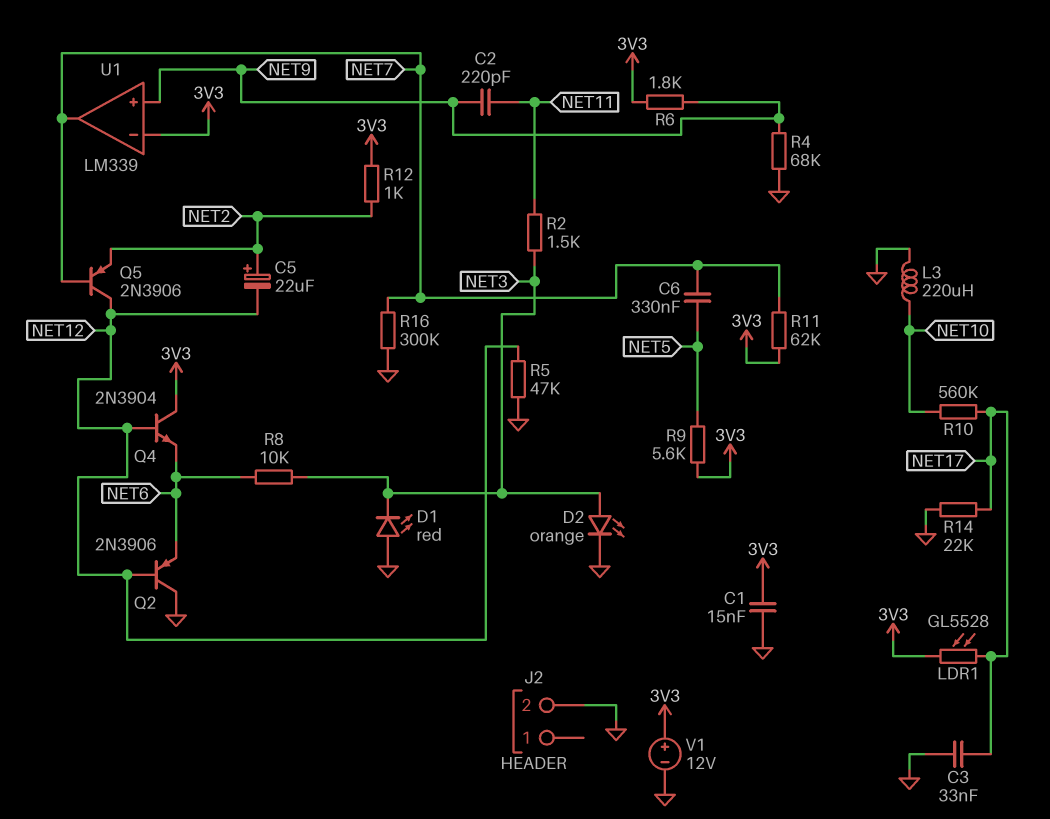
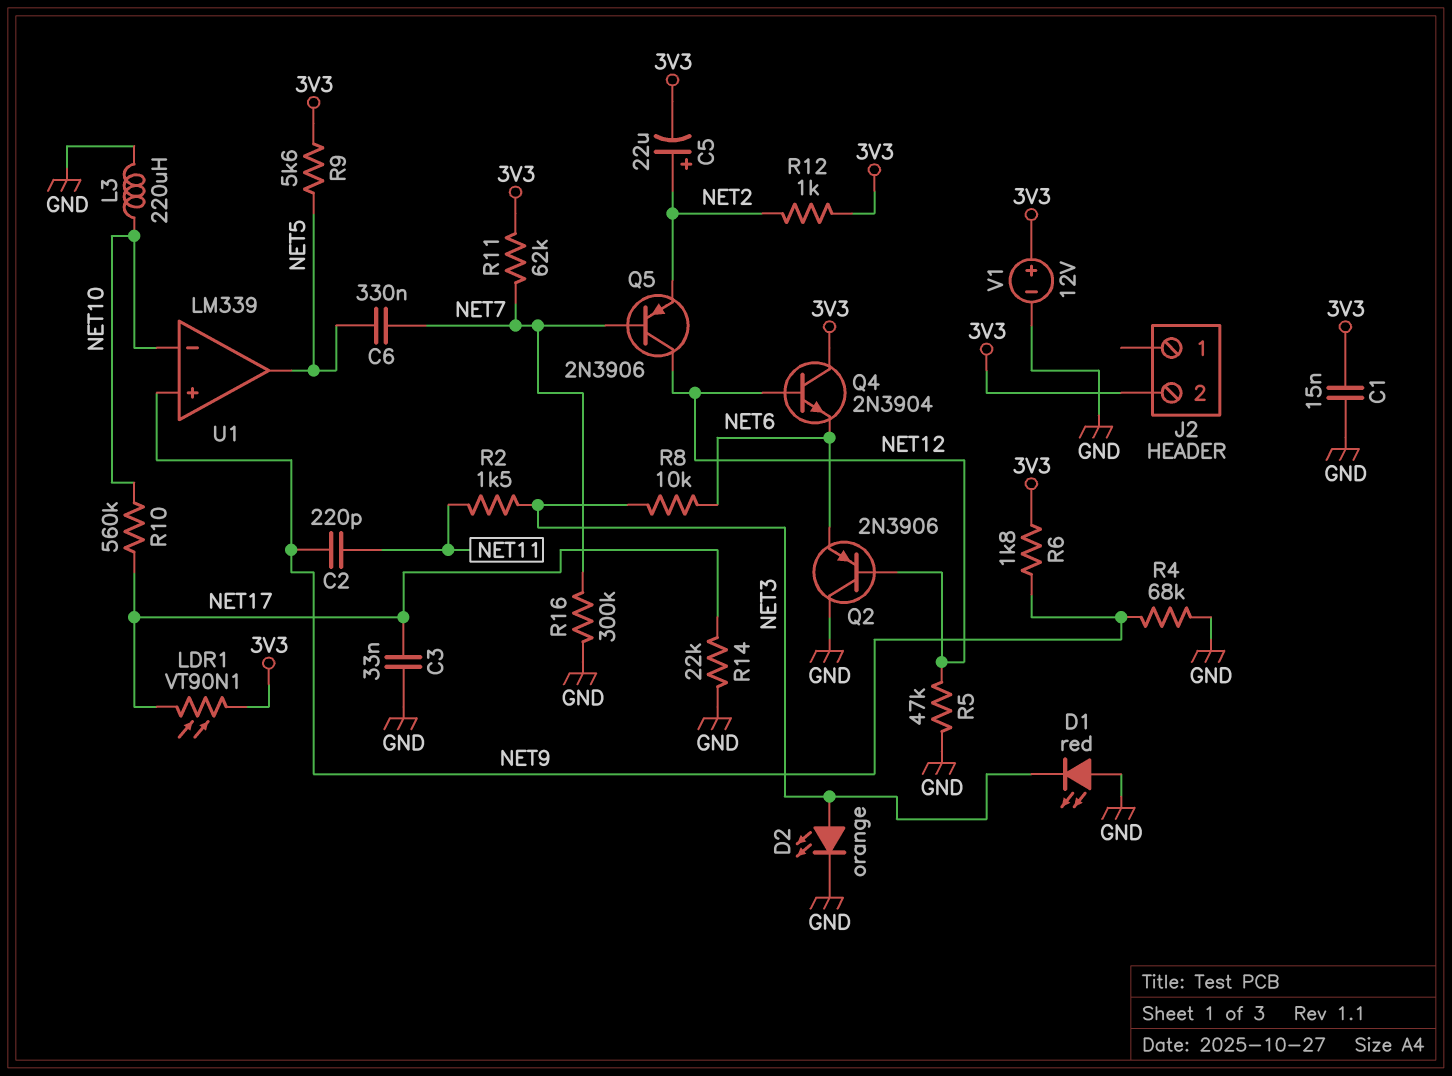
C5: 22uF (plus NET2, minus NET12) -> 22uF (plus NET2, minus 3V3)
J2 pin 2: GND -> 3V3
LDR1: GL5528 (3V3, NET17) -> VT90N1 (3V3, NET17)
U1 pin in-: 3V3 -> NET10
U1 pin out: NET7 -> NET5

